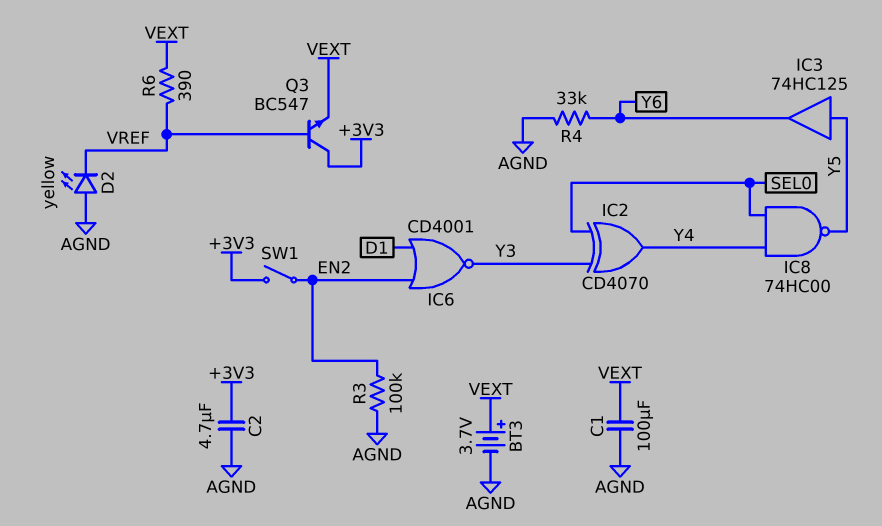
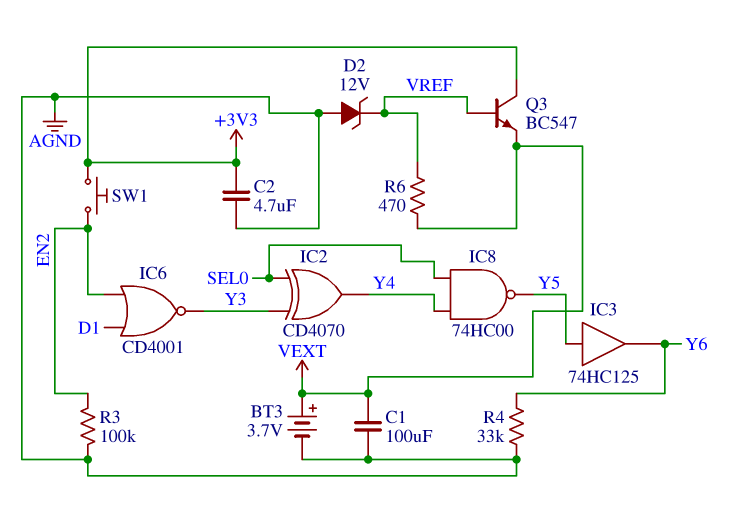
D2: LED yellow (A AGND, K VREF) -> zener 12V (A AGND, K VREF)
R6: 390 (VEXT, VREF) -> 470 (VEXT, VREF)
SW1: switch (+3V3, EN2) -> button (+3V3, EN2)

